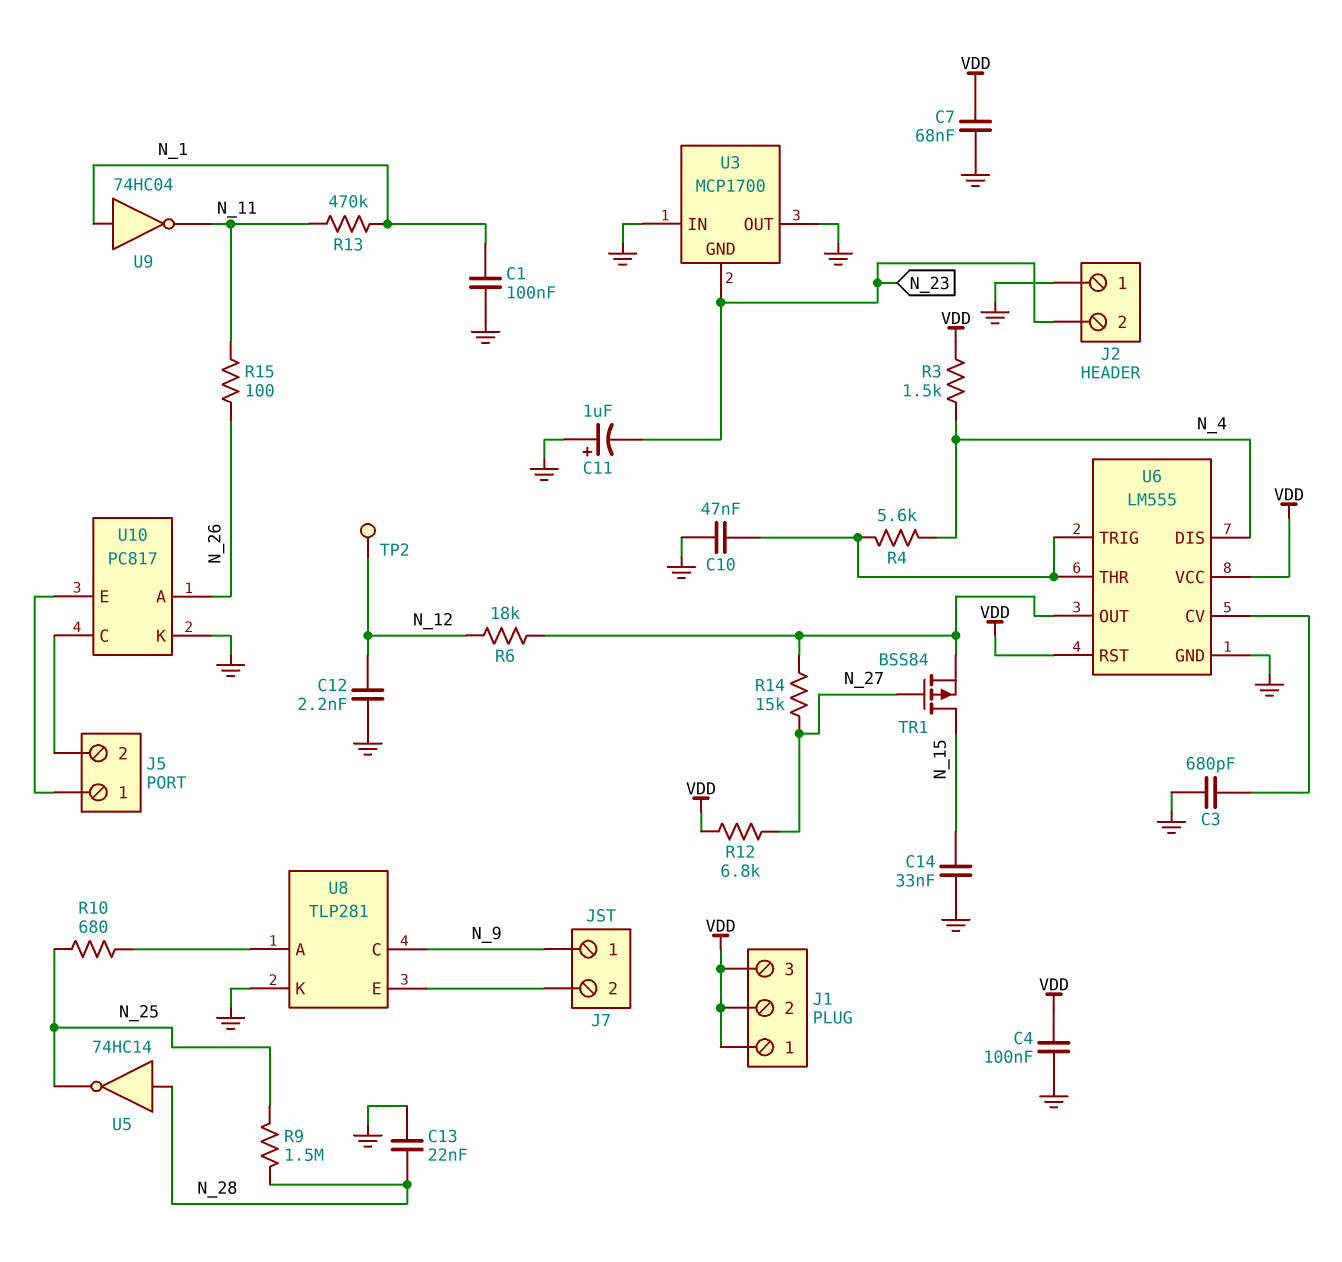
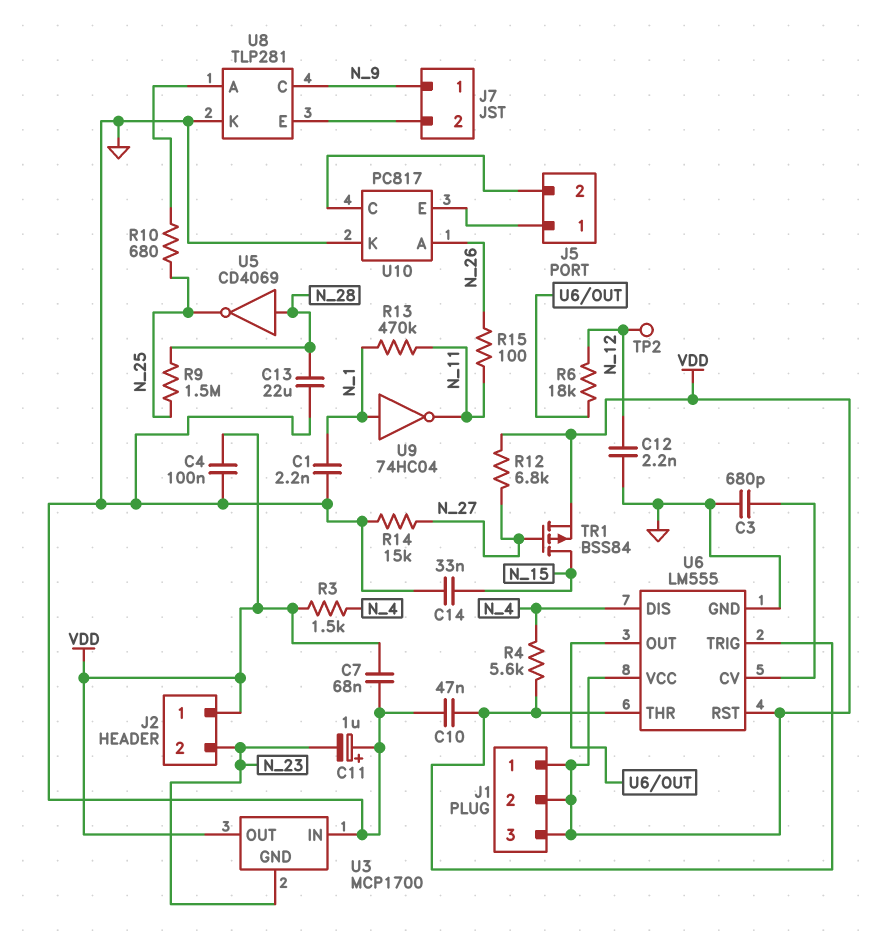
C1: 100nF (GND, N_1) -> 2.2nF (GND, N_1)
C13: 22nF (GND, N_28) -> 22uF (GND, N_28)
J2 pin 1: GND -> VDD
R14: 15k (N_27, U6/OUT) -> 15k (GND, N_27)
TR1: PMOS BSS84 (G N_27, D N_15, S U6/OUT) -> PMOS BSS84 (G N_27, D N_15, S VDD)
U3 pin OUT: GND -> VDD
U5: NOT 74HC14 (in N_28, out N_25) -> NOT CD4069 (in N_28, out N_25)

